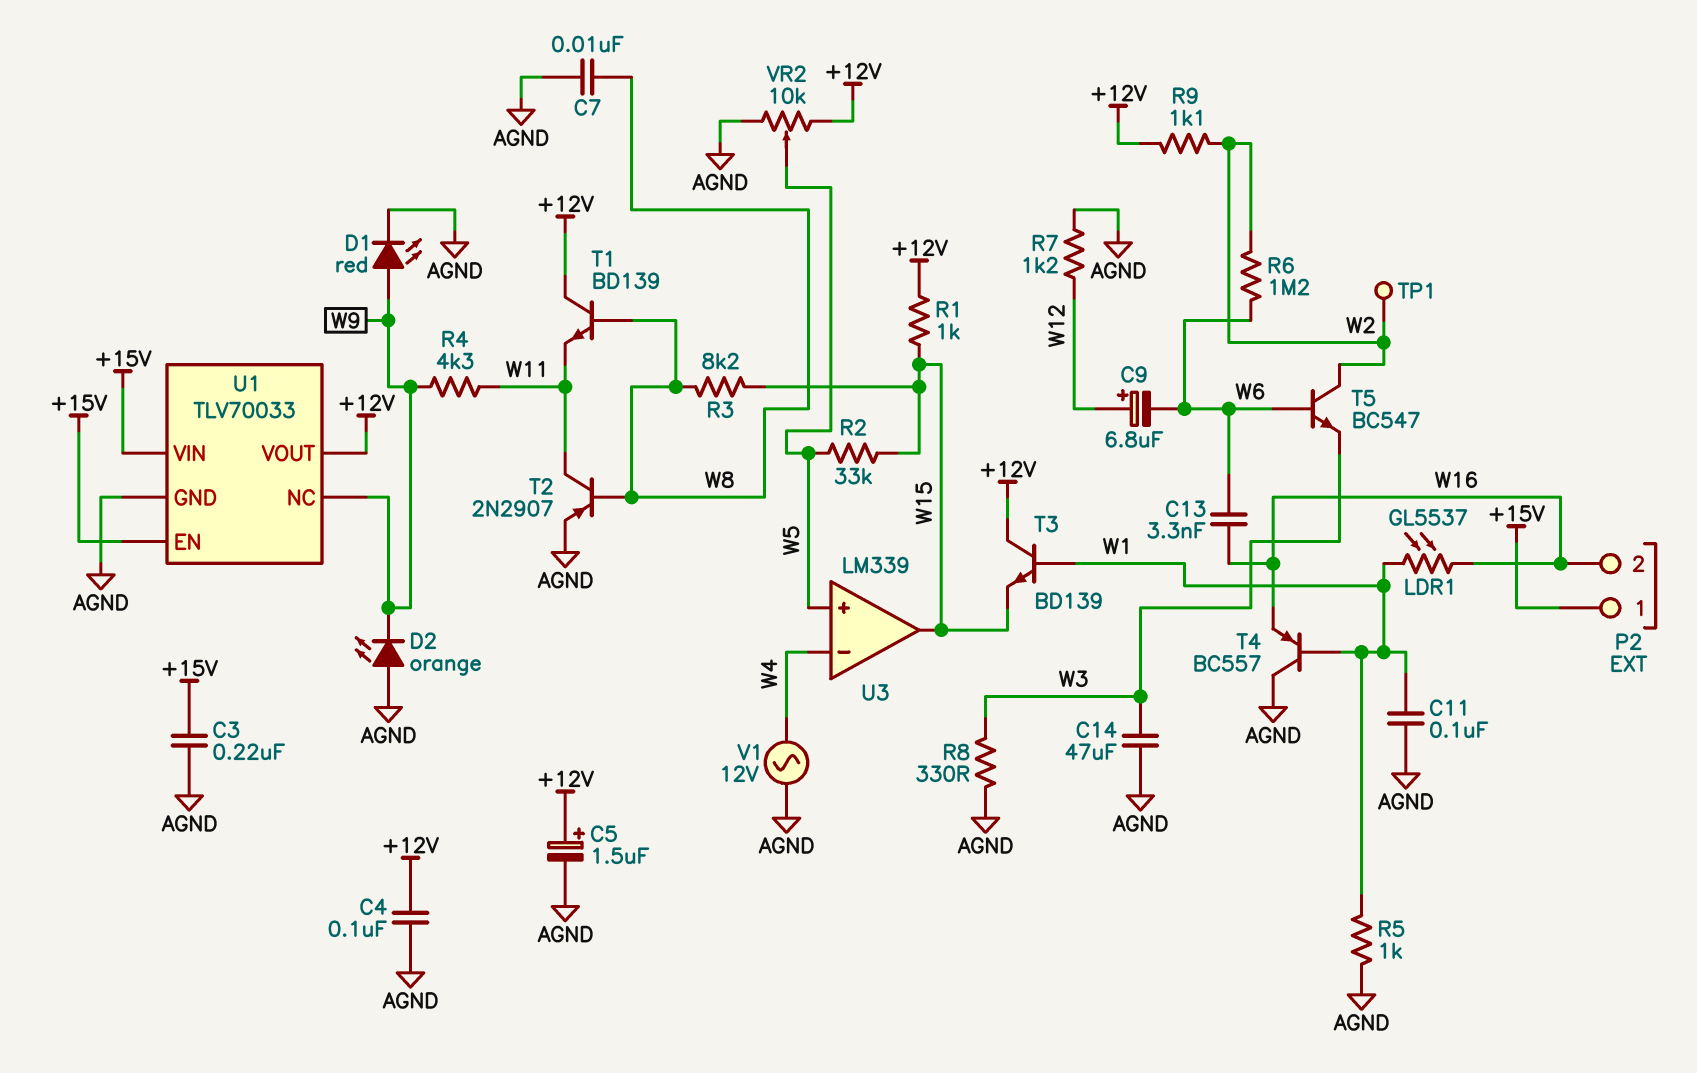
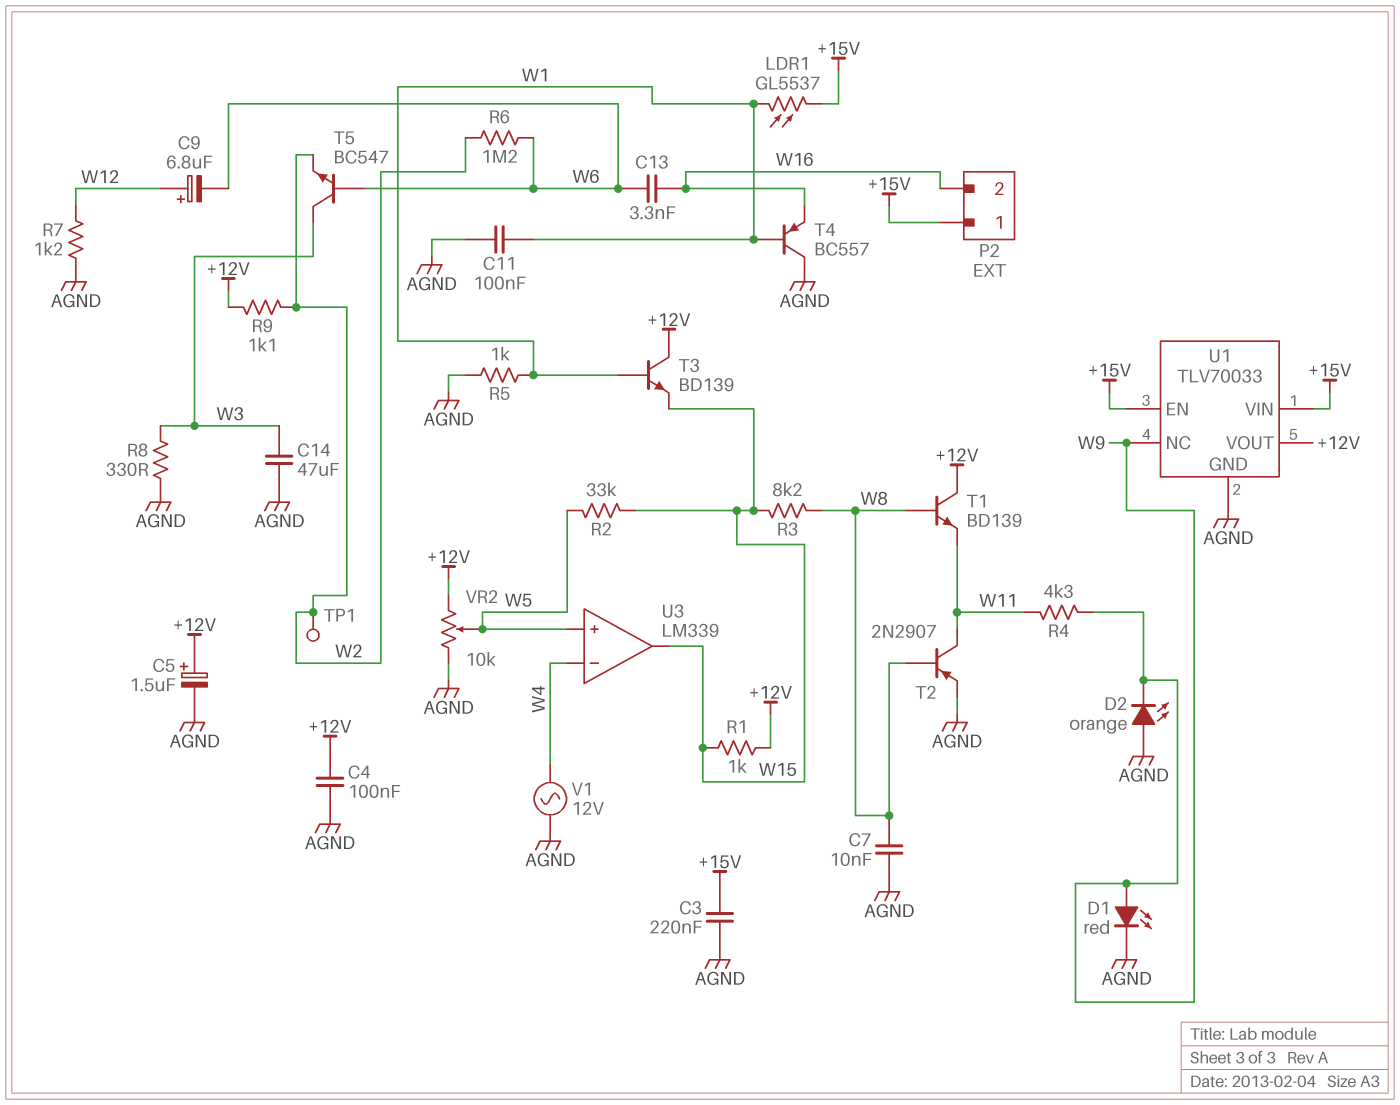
LDR1: GL5537 (W1, W16) -> GL5537 (+15V, W1)
T5: NPN BC547 (B W6, C W2, E W3) -> NPN BC547 (B W6, C W3, E W2)

